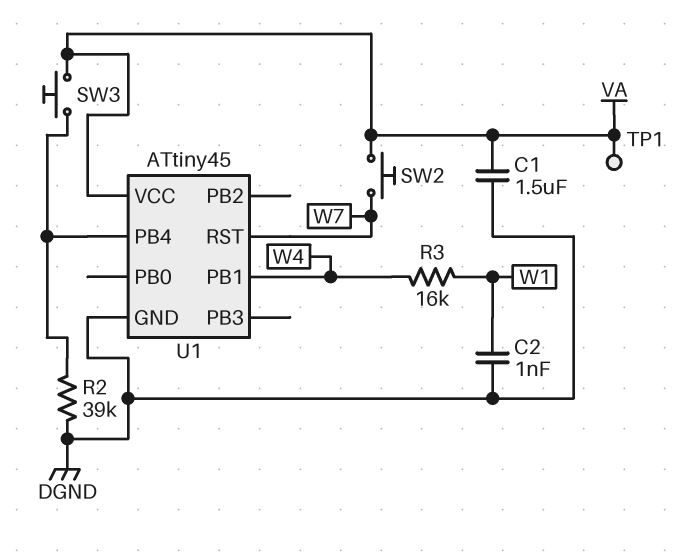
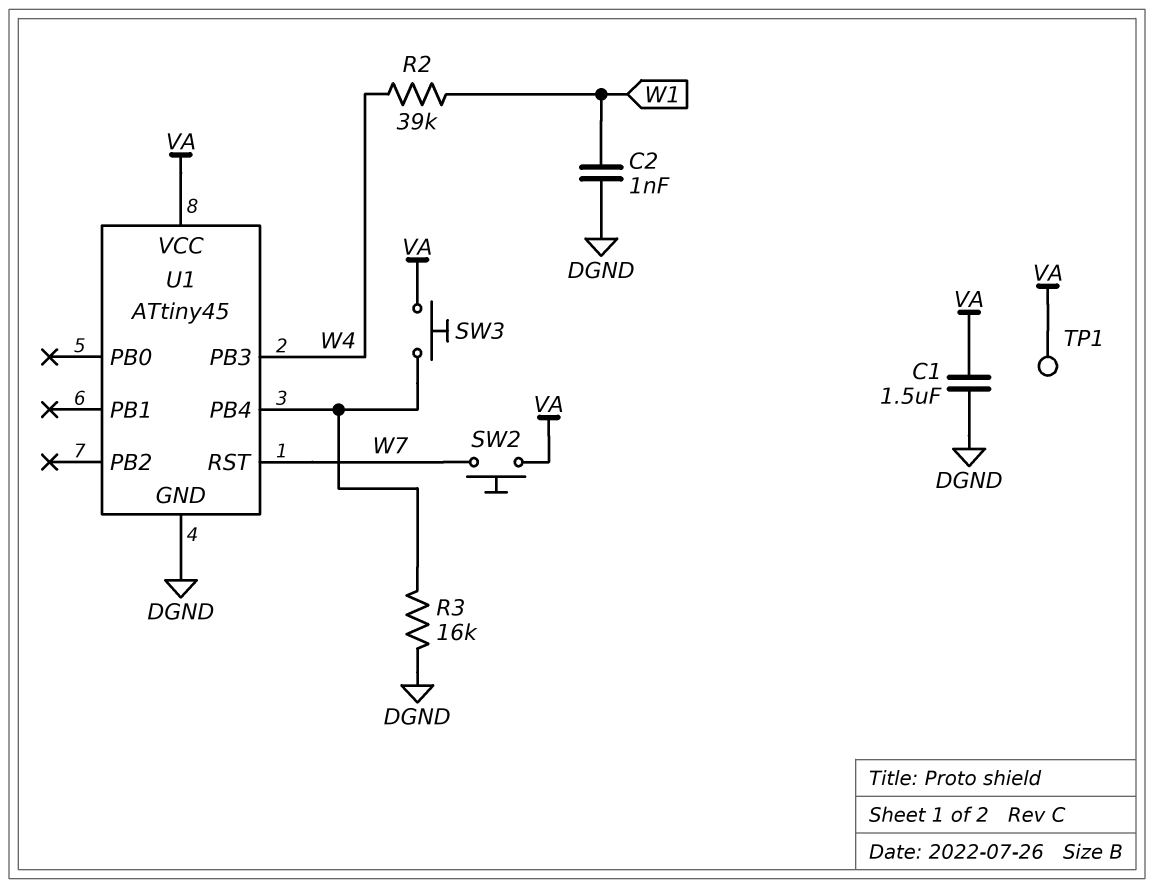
R2: 39k (DGND, U1/PB4) -> 39k (W1, W4)
R3: 16k (W1, W4) -> 16k (DGND, U1/PB4)
U1 pin PB1: W4 -> none
U1 pin PB3: none -> W4

